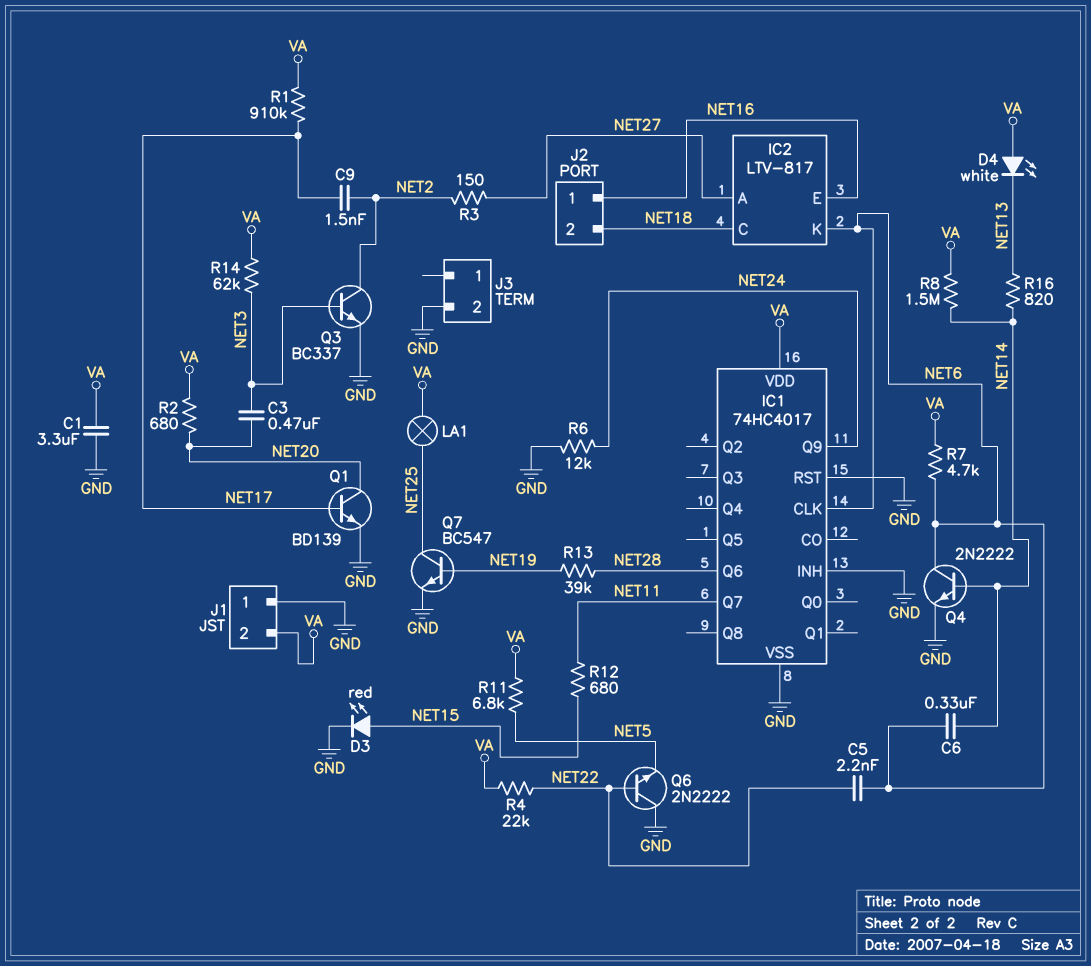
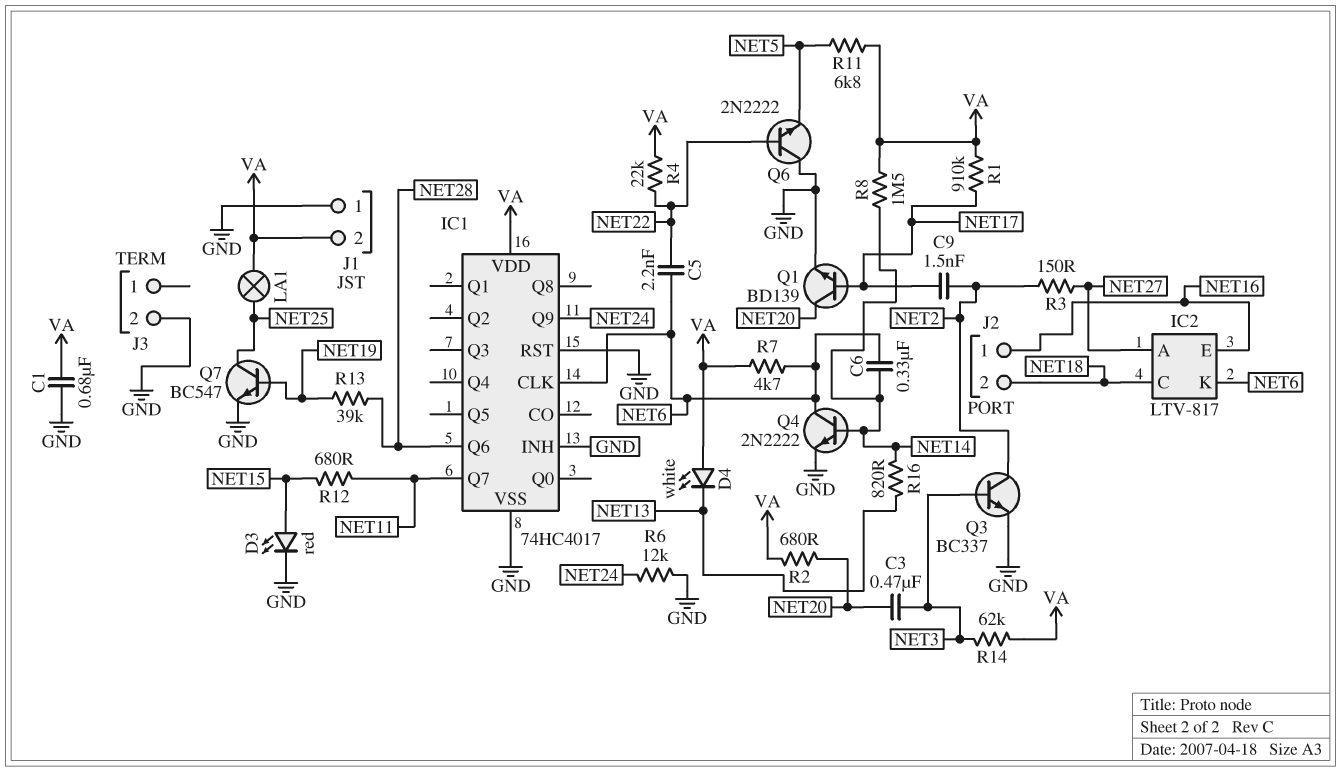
C1: 3.3uF (GND, VA) -> 680nF (GND, VA)

